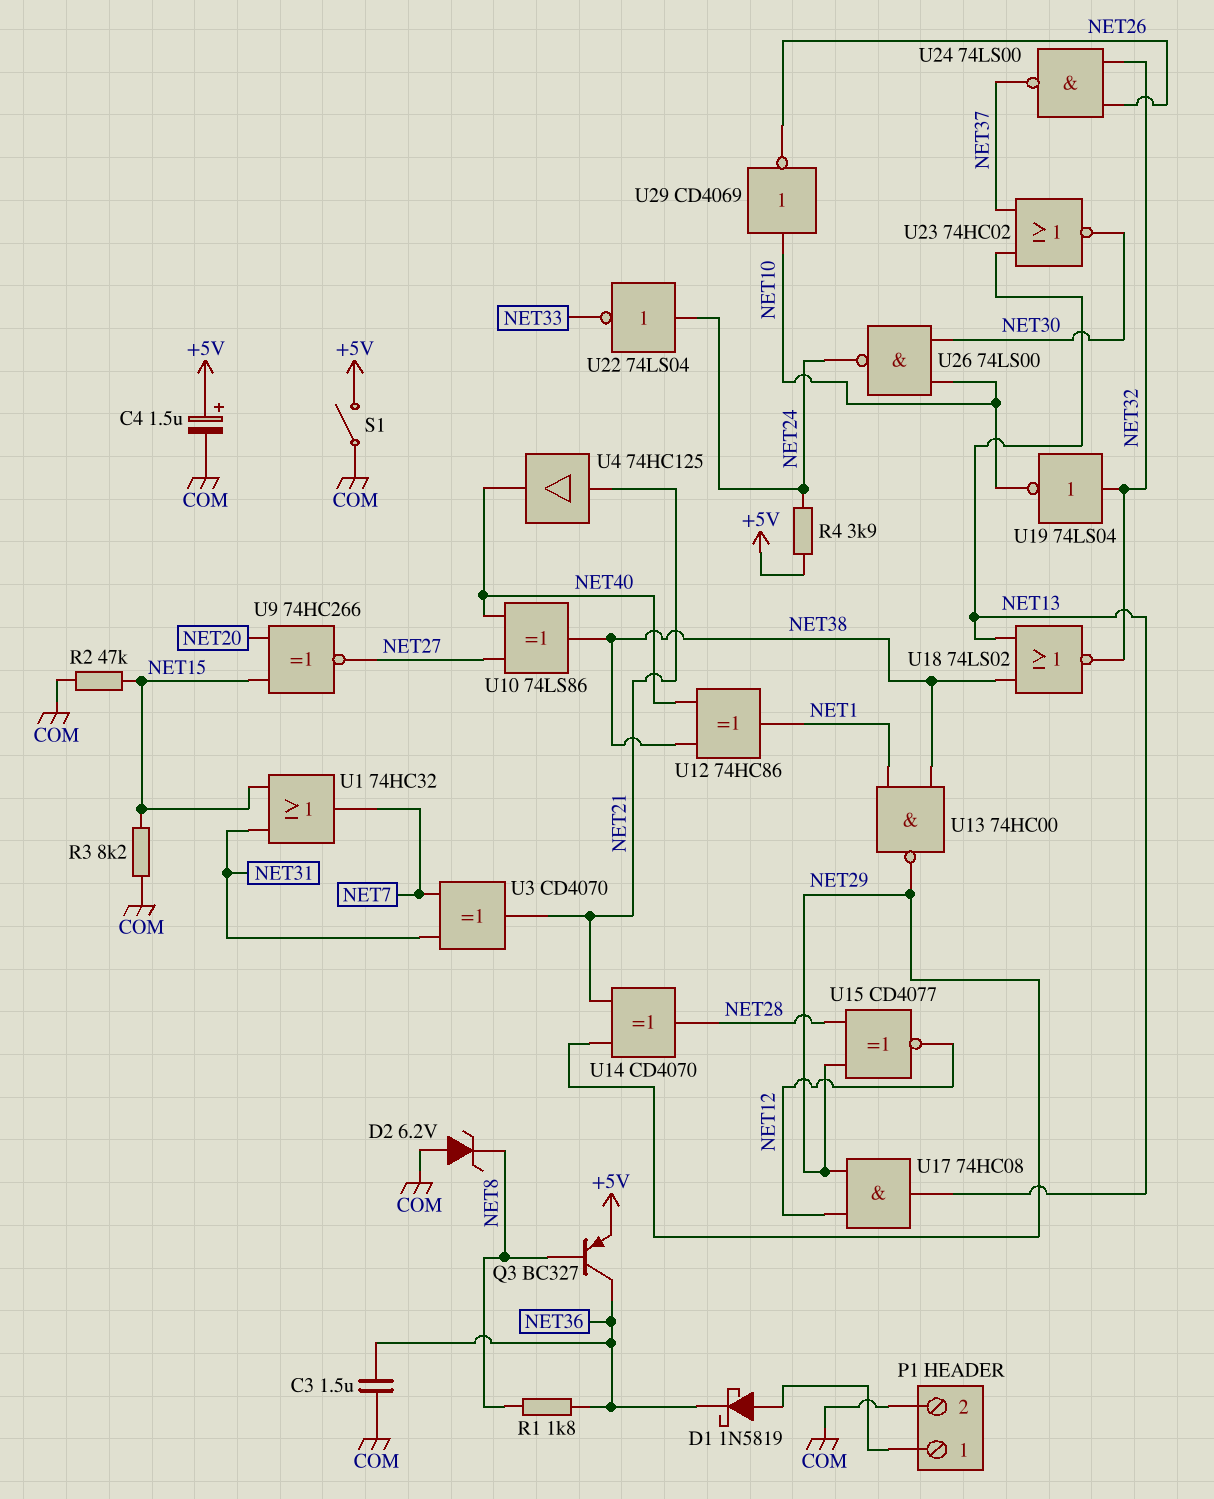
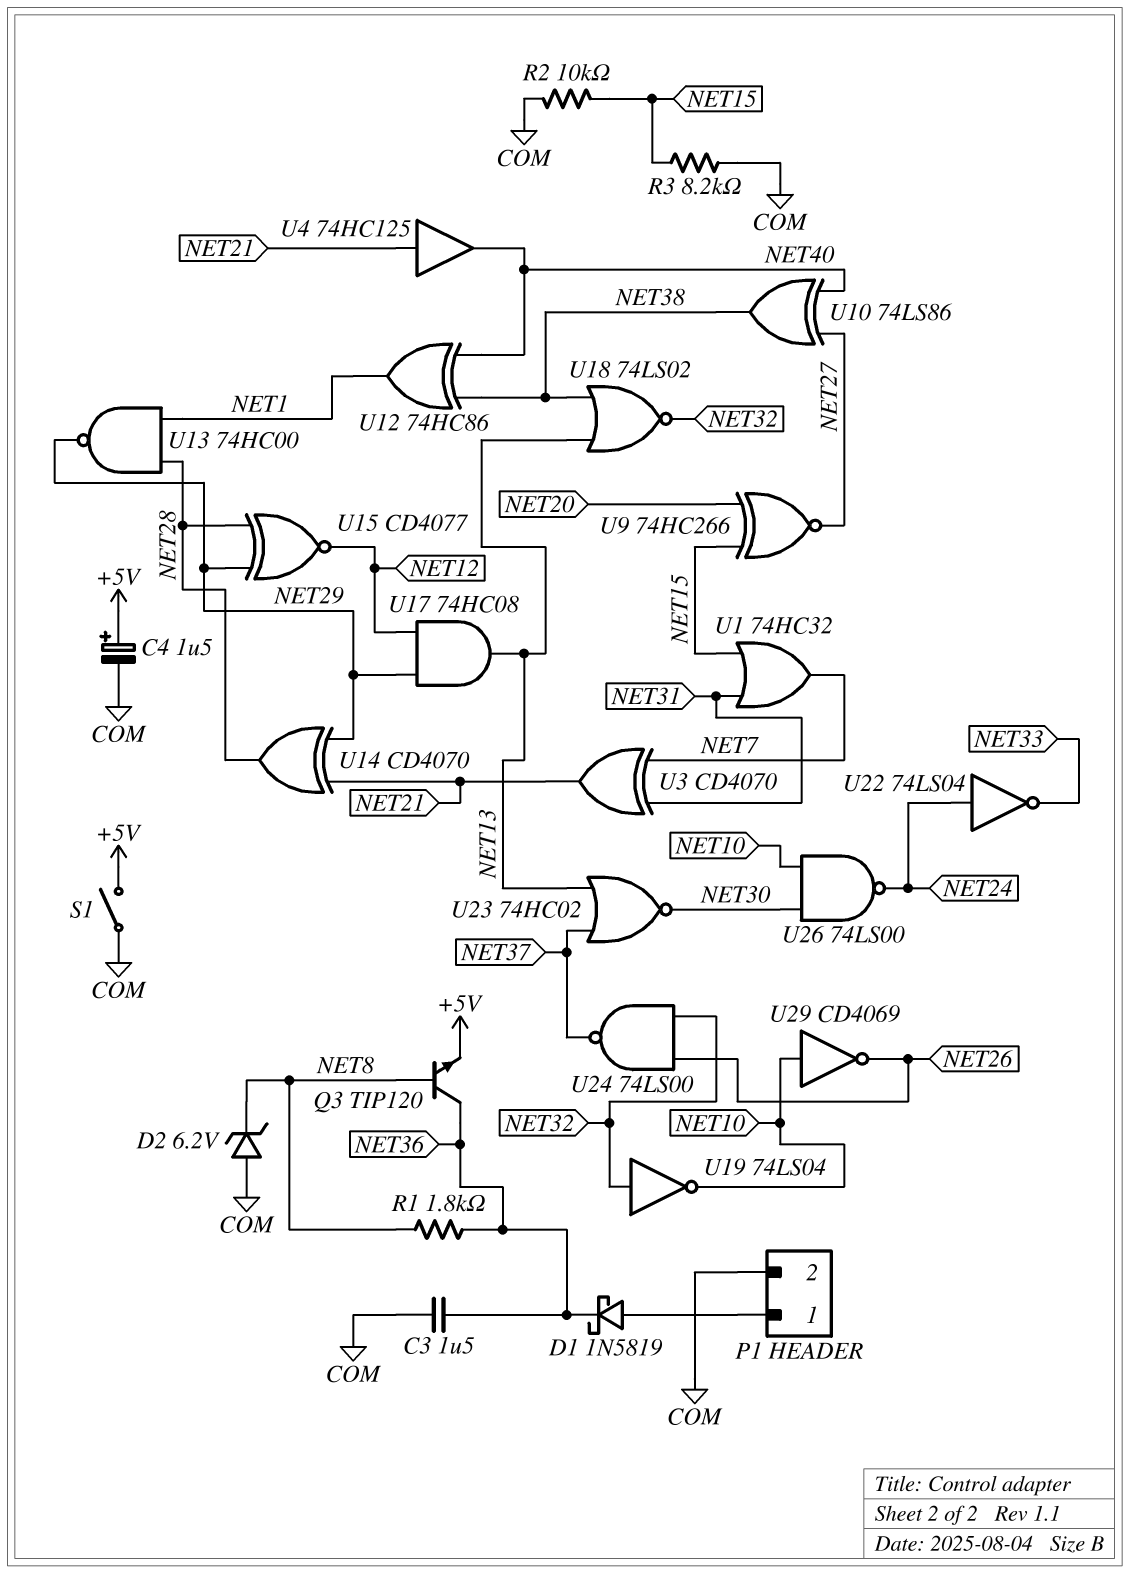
Q3: PNP BC327 (B NET8, C NET36, E +5V) -> NPN TIP120 (B NET8, C NET36, E +5V)
R2: 47k (COM, NET15) -> 10k (COM, NET15)
R4: 3.9k (+5V, NET24) -> none
U13: NAND 74HC00 (in NET1, in NET38, out NET29) -> NAND 74HC00 (in NET1, in NET28, out NET29)

